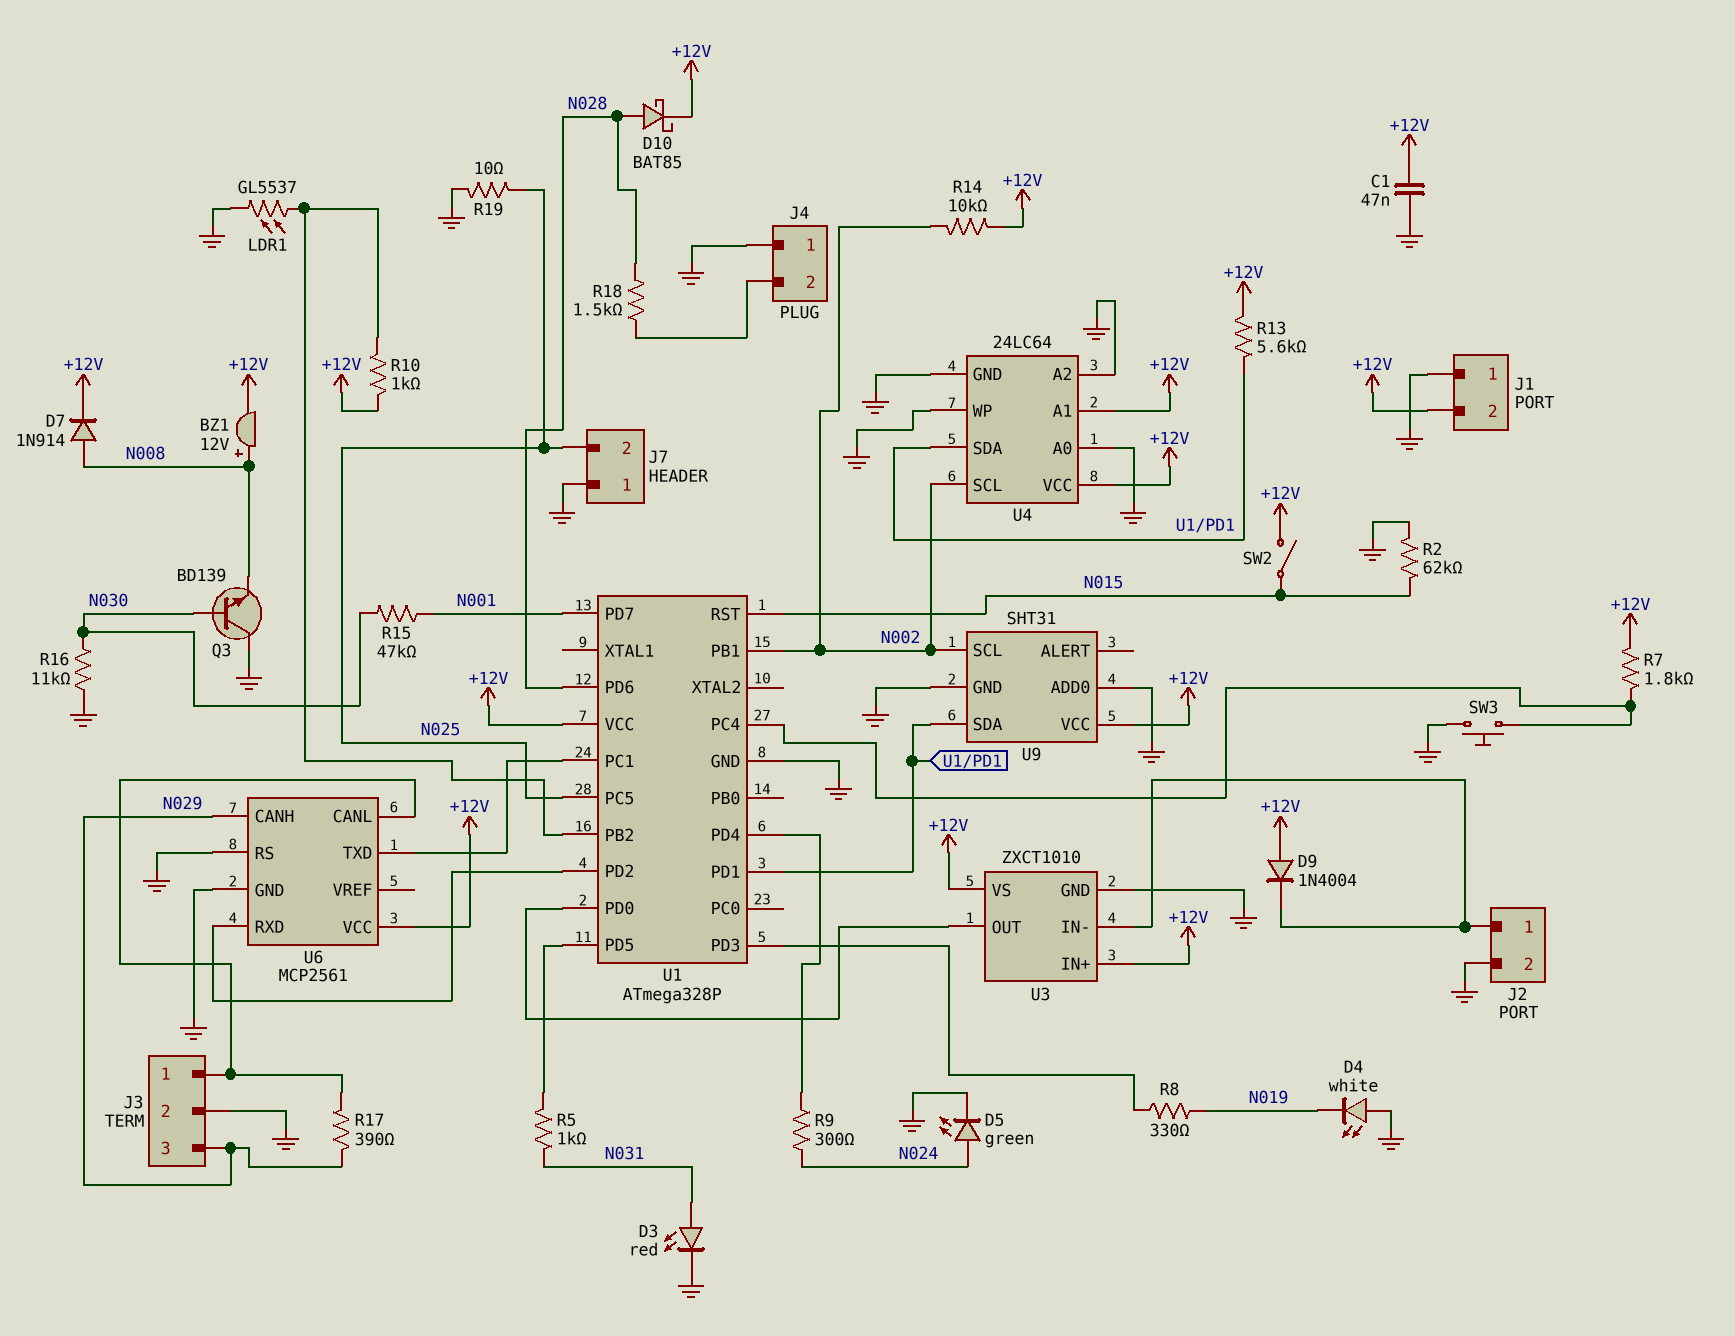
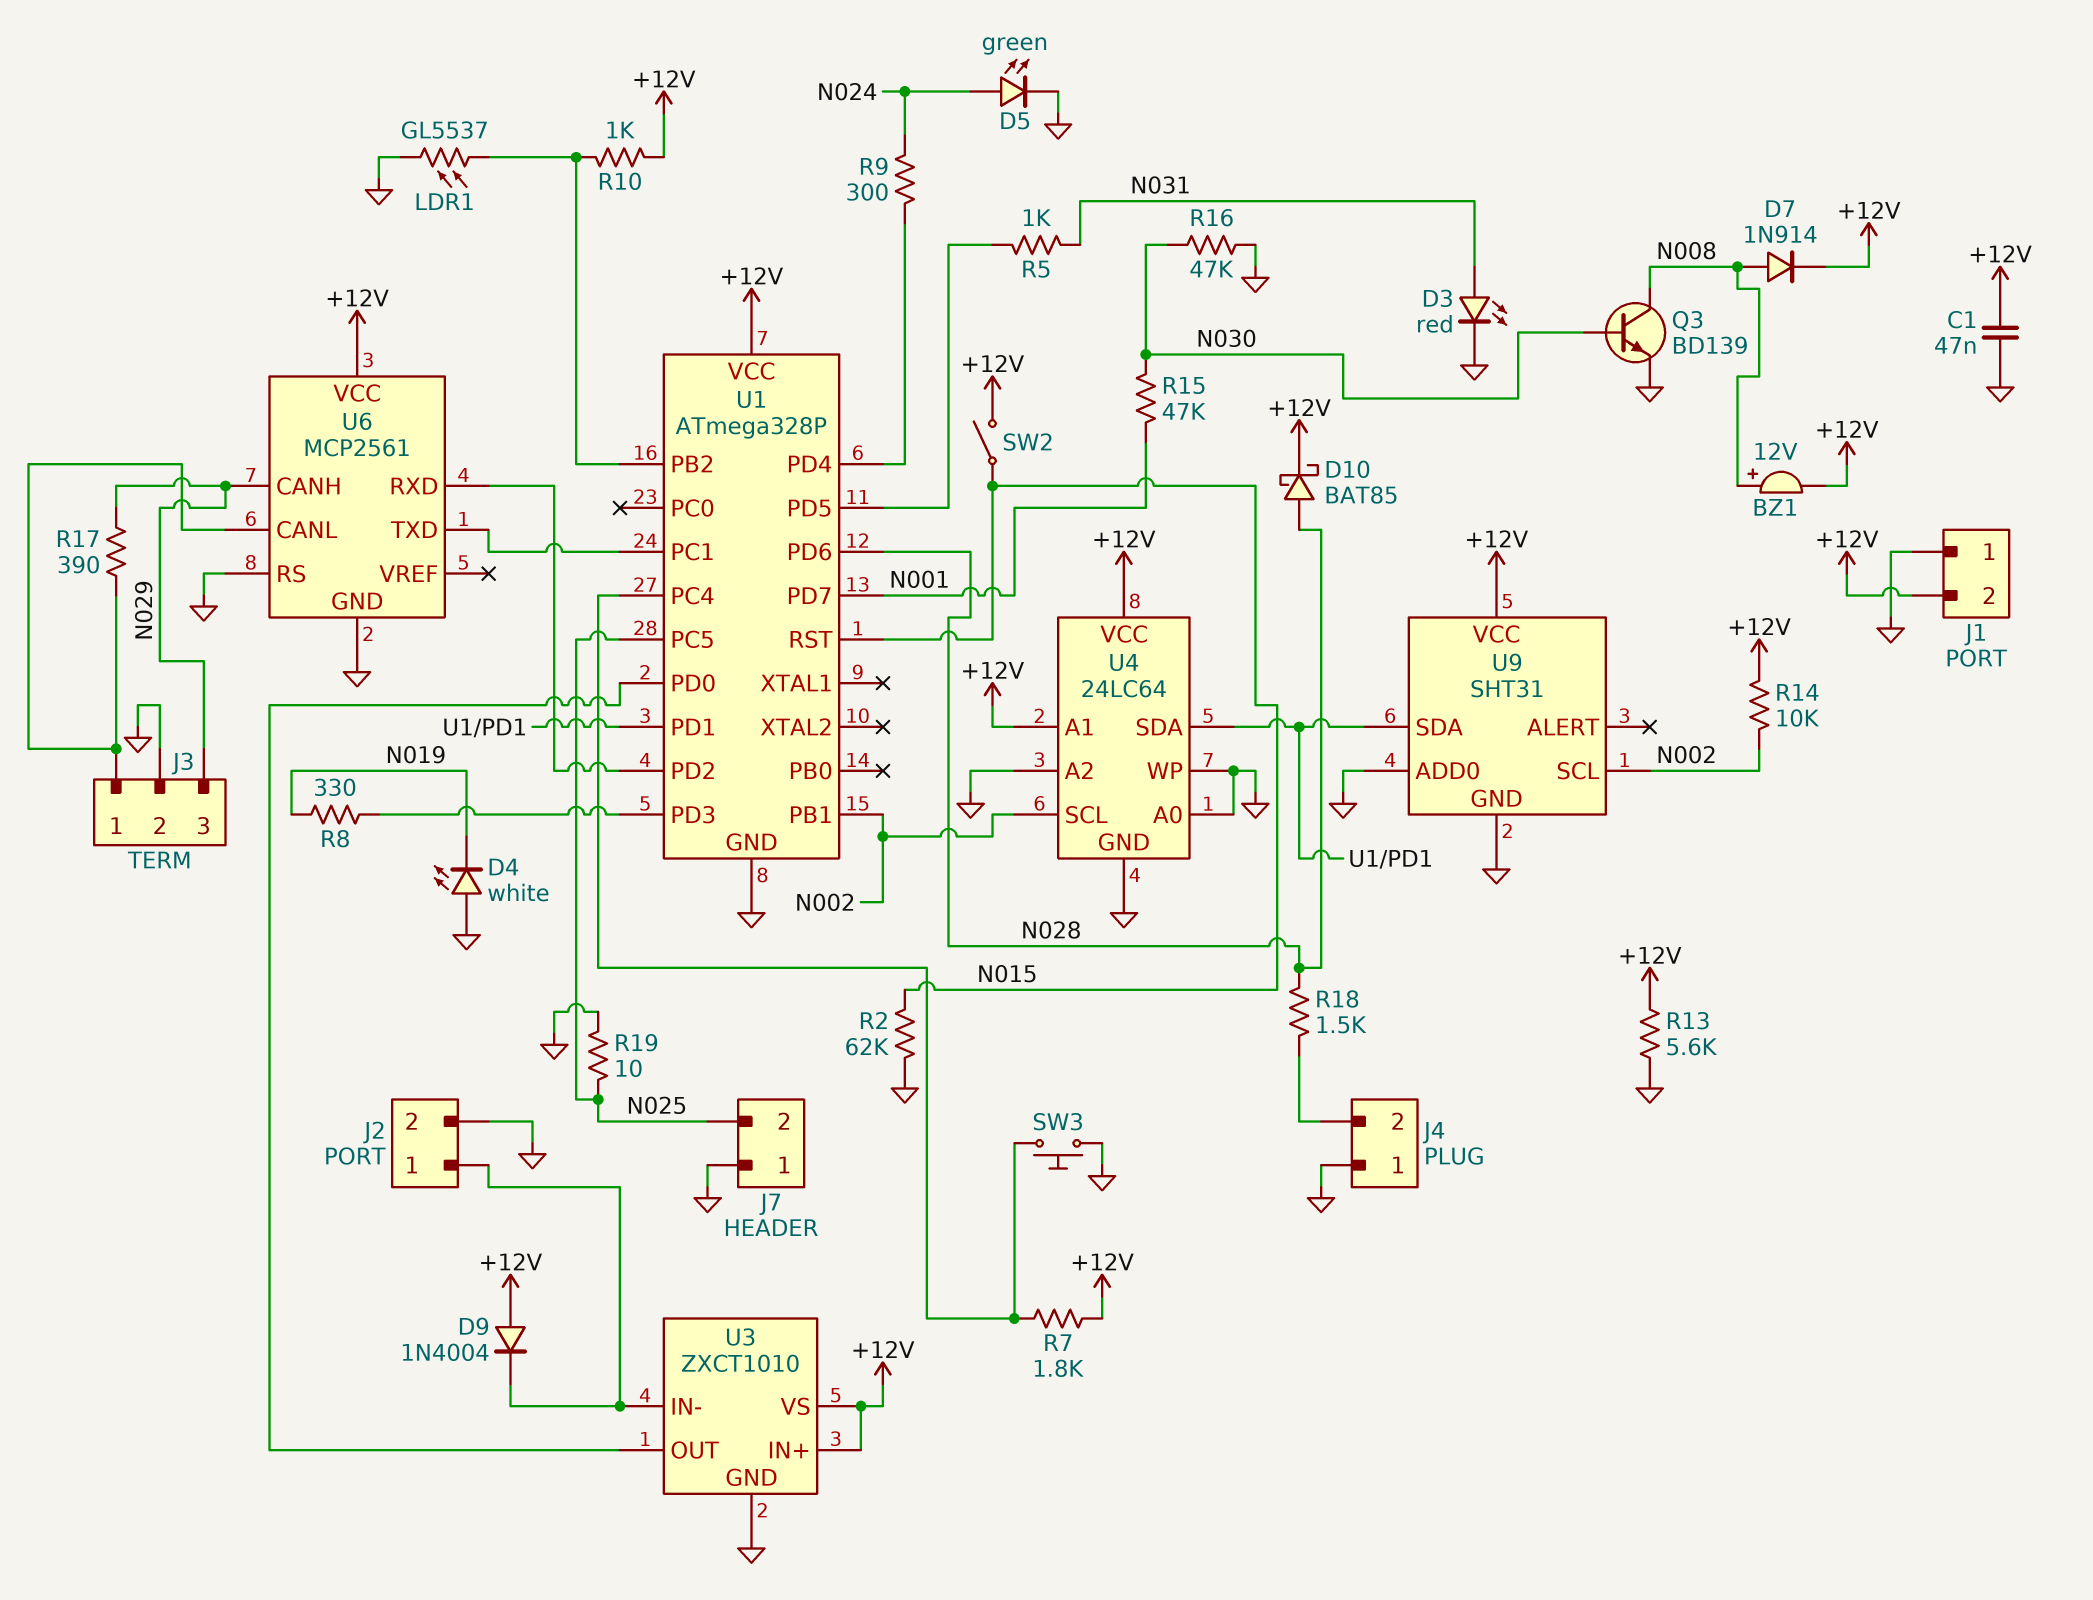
Q3: NPN BD139 (B N030, C GND, E N008) -> NPN BD139 (B N030, C N008, E GND)
R13: 5.6k (+12V, U1/PD1) -> 5.6k (+12V, GND)
R16: 11k (GND, N030) -> 47k (GND, N030)

